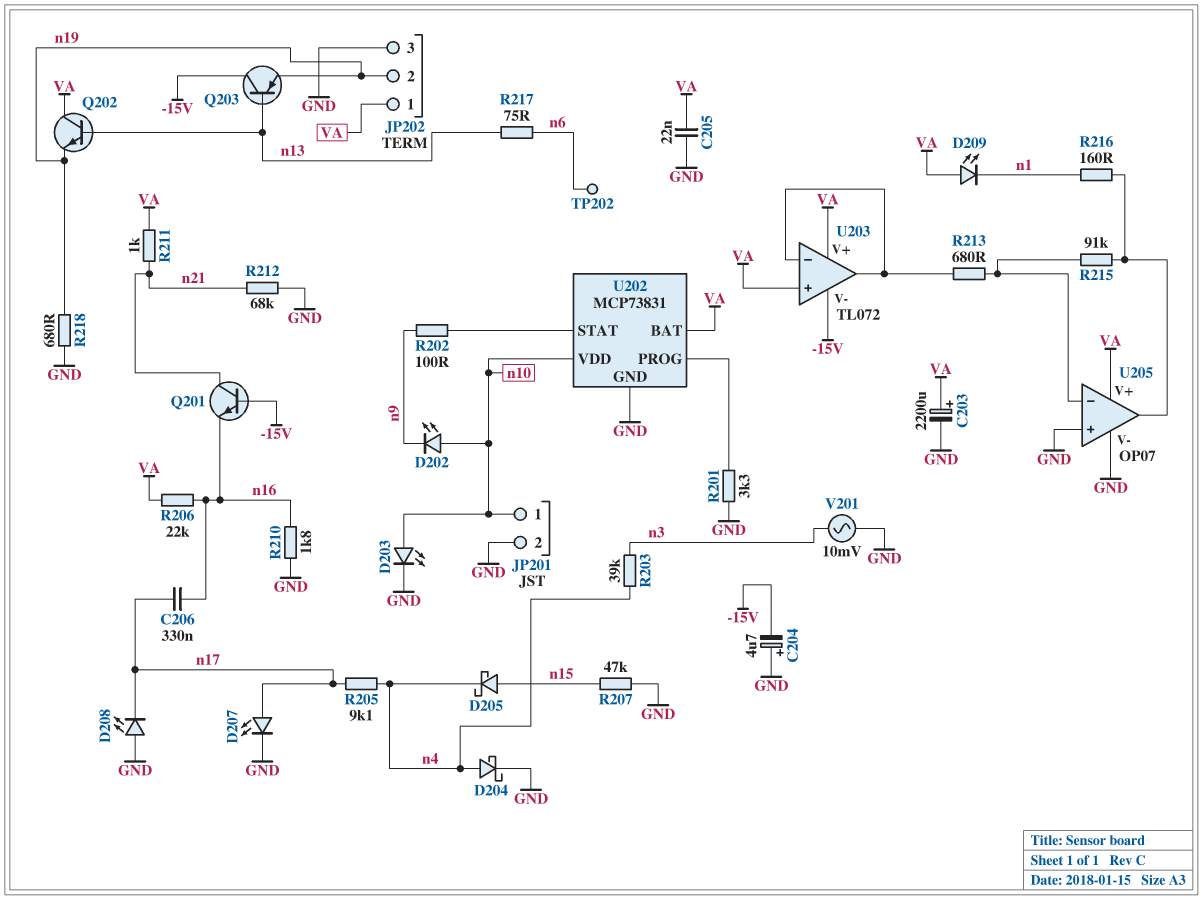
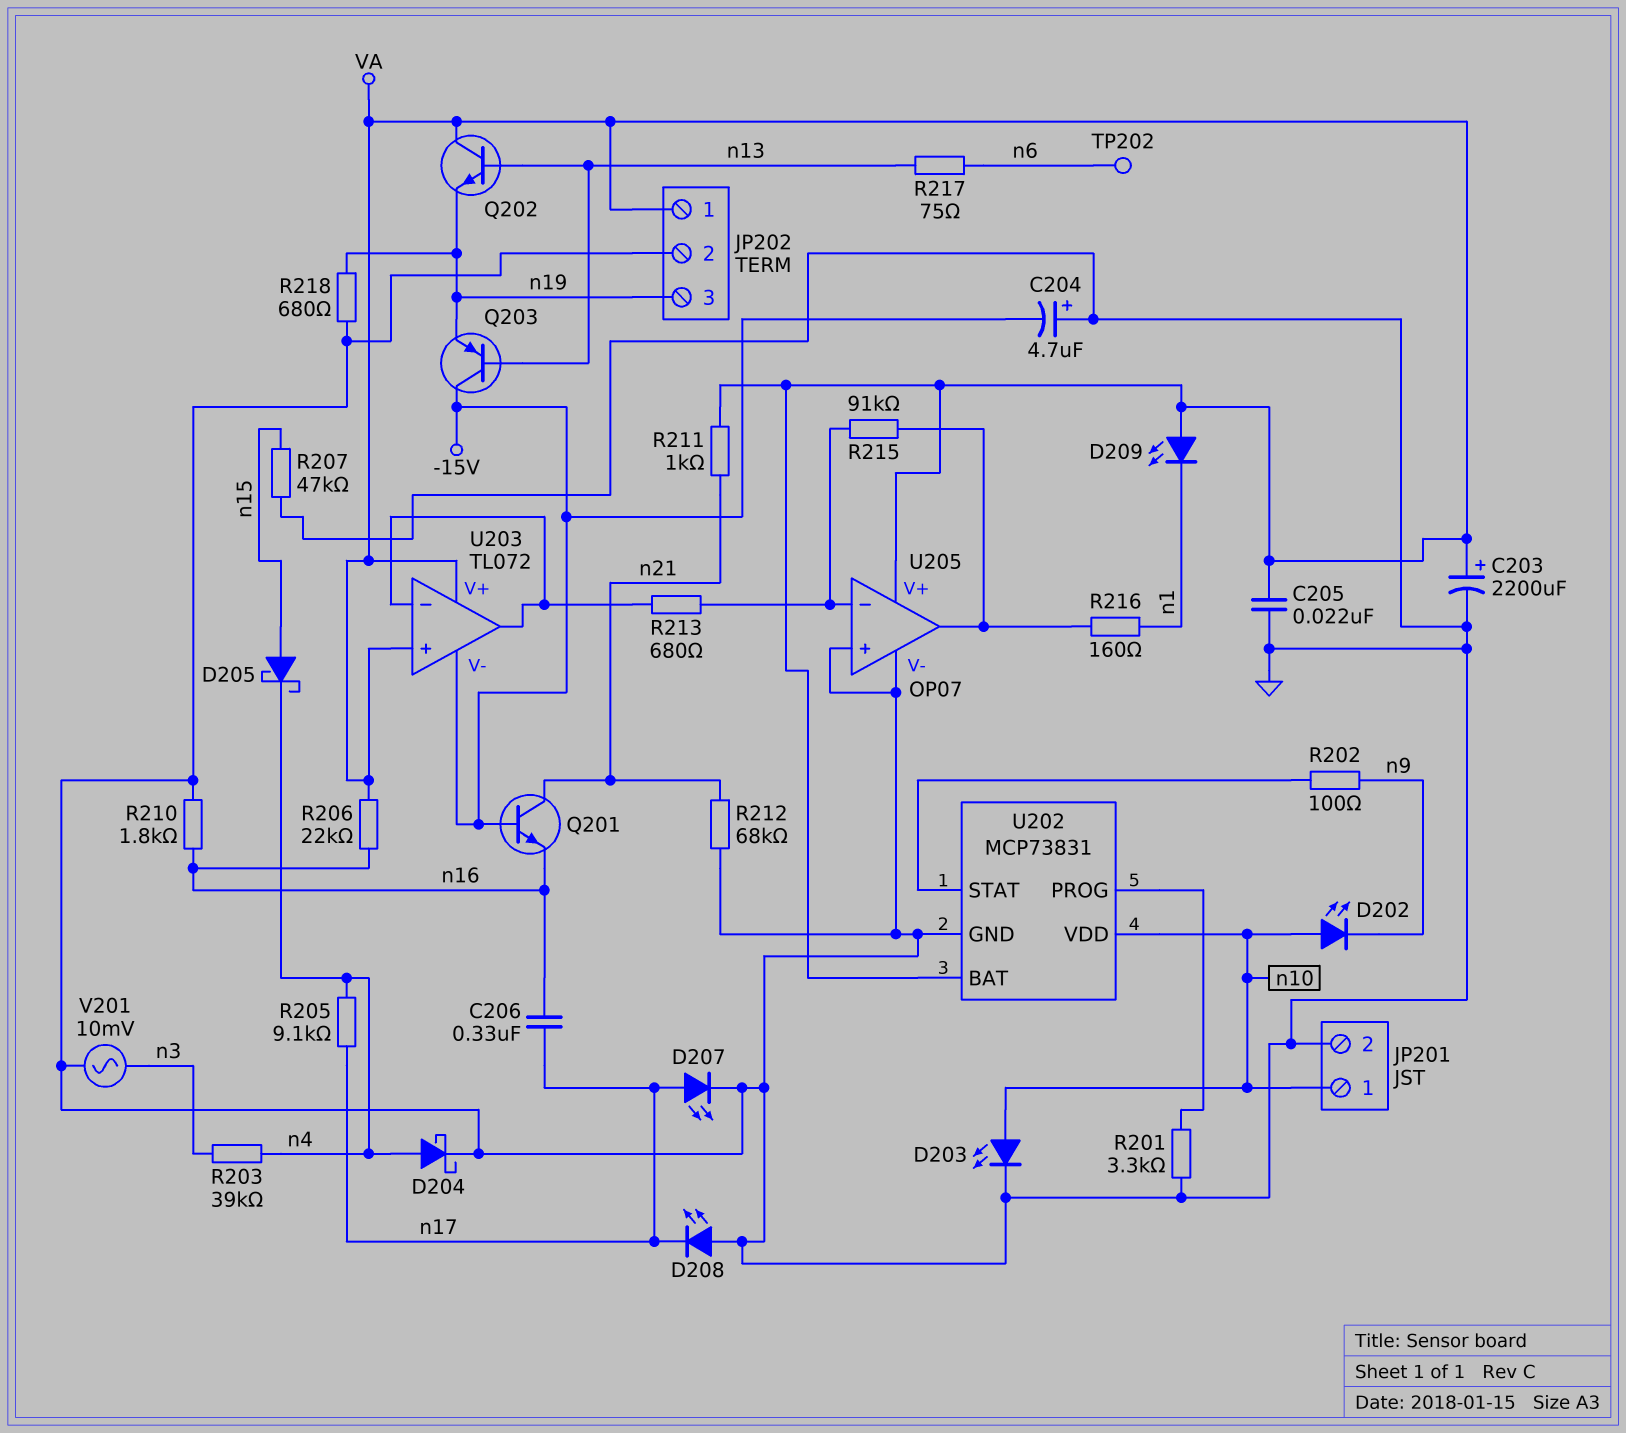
JP202 pin 2: n19 -> GND
JP202 pin 3: GND -> n19

